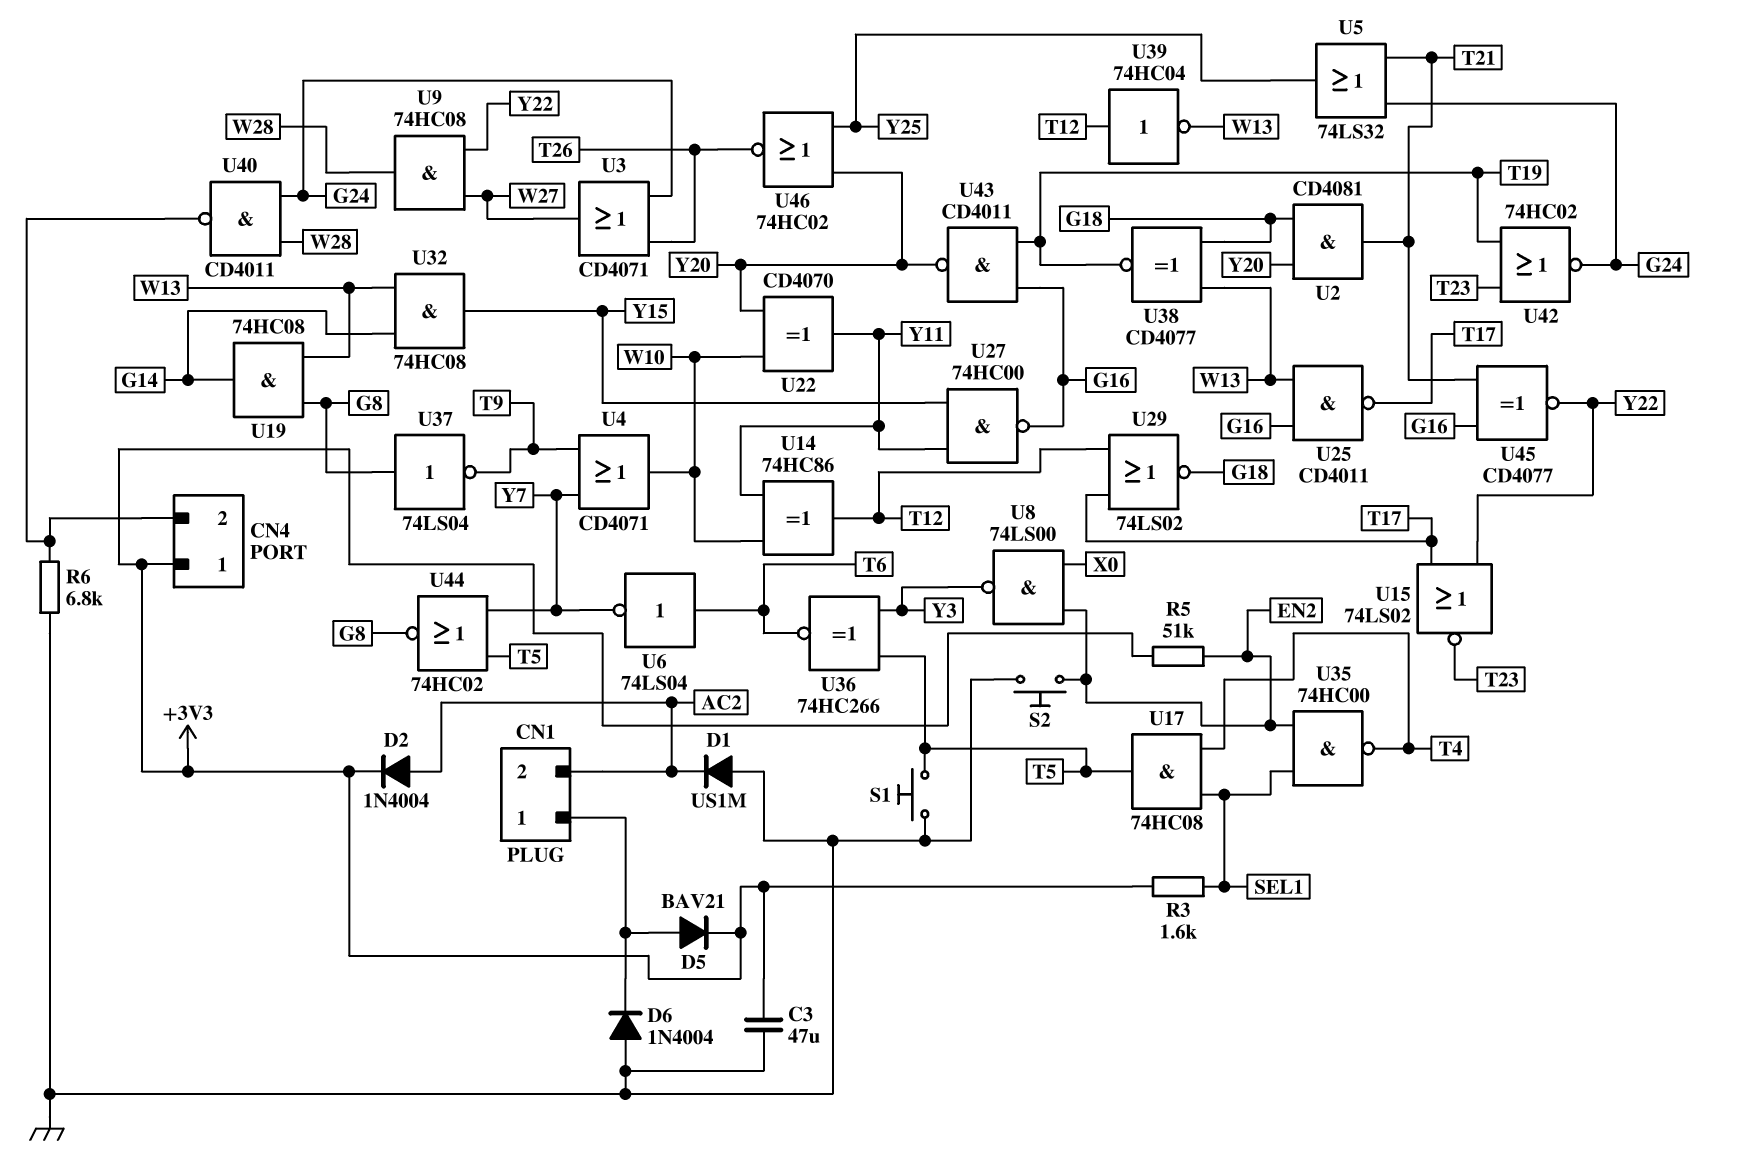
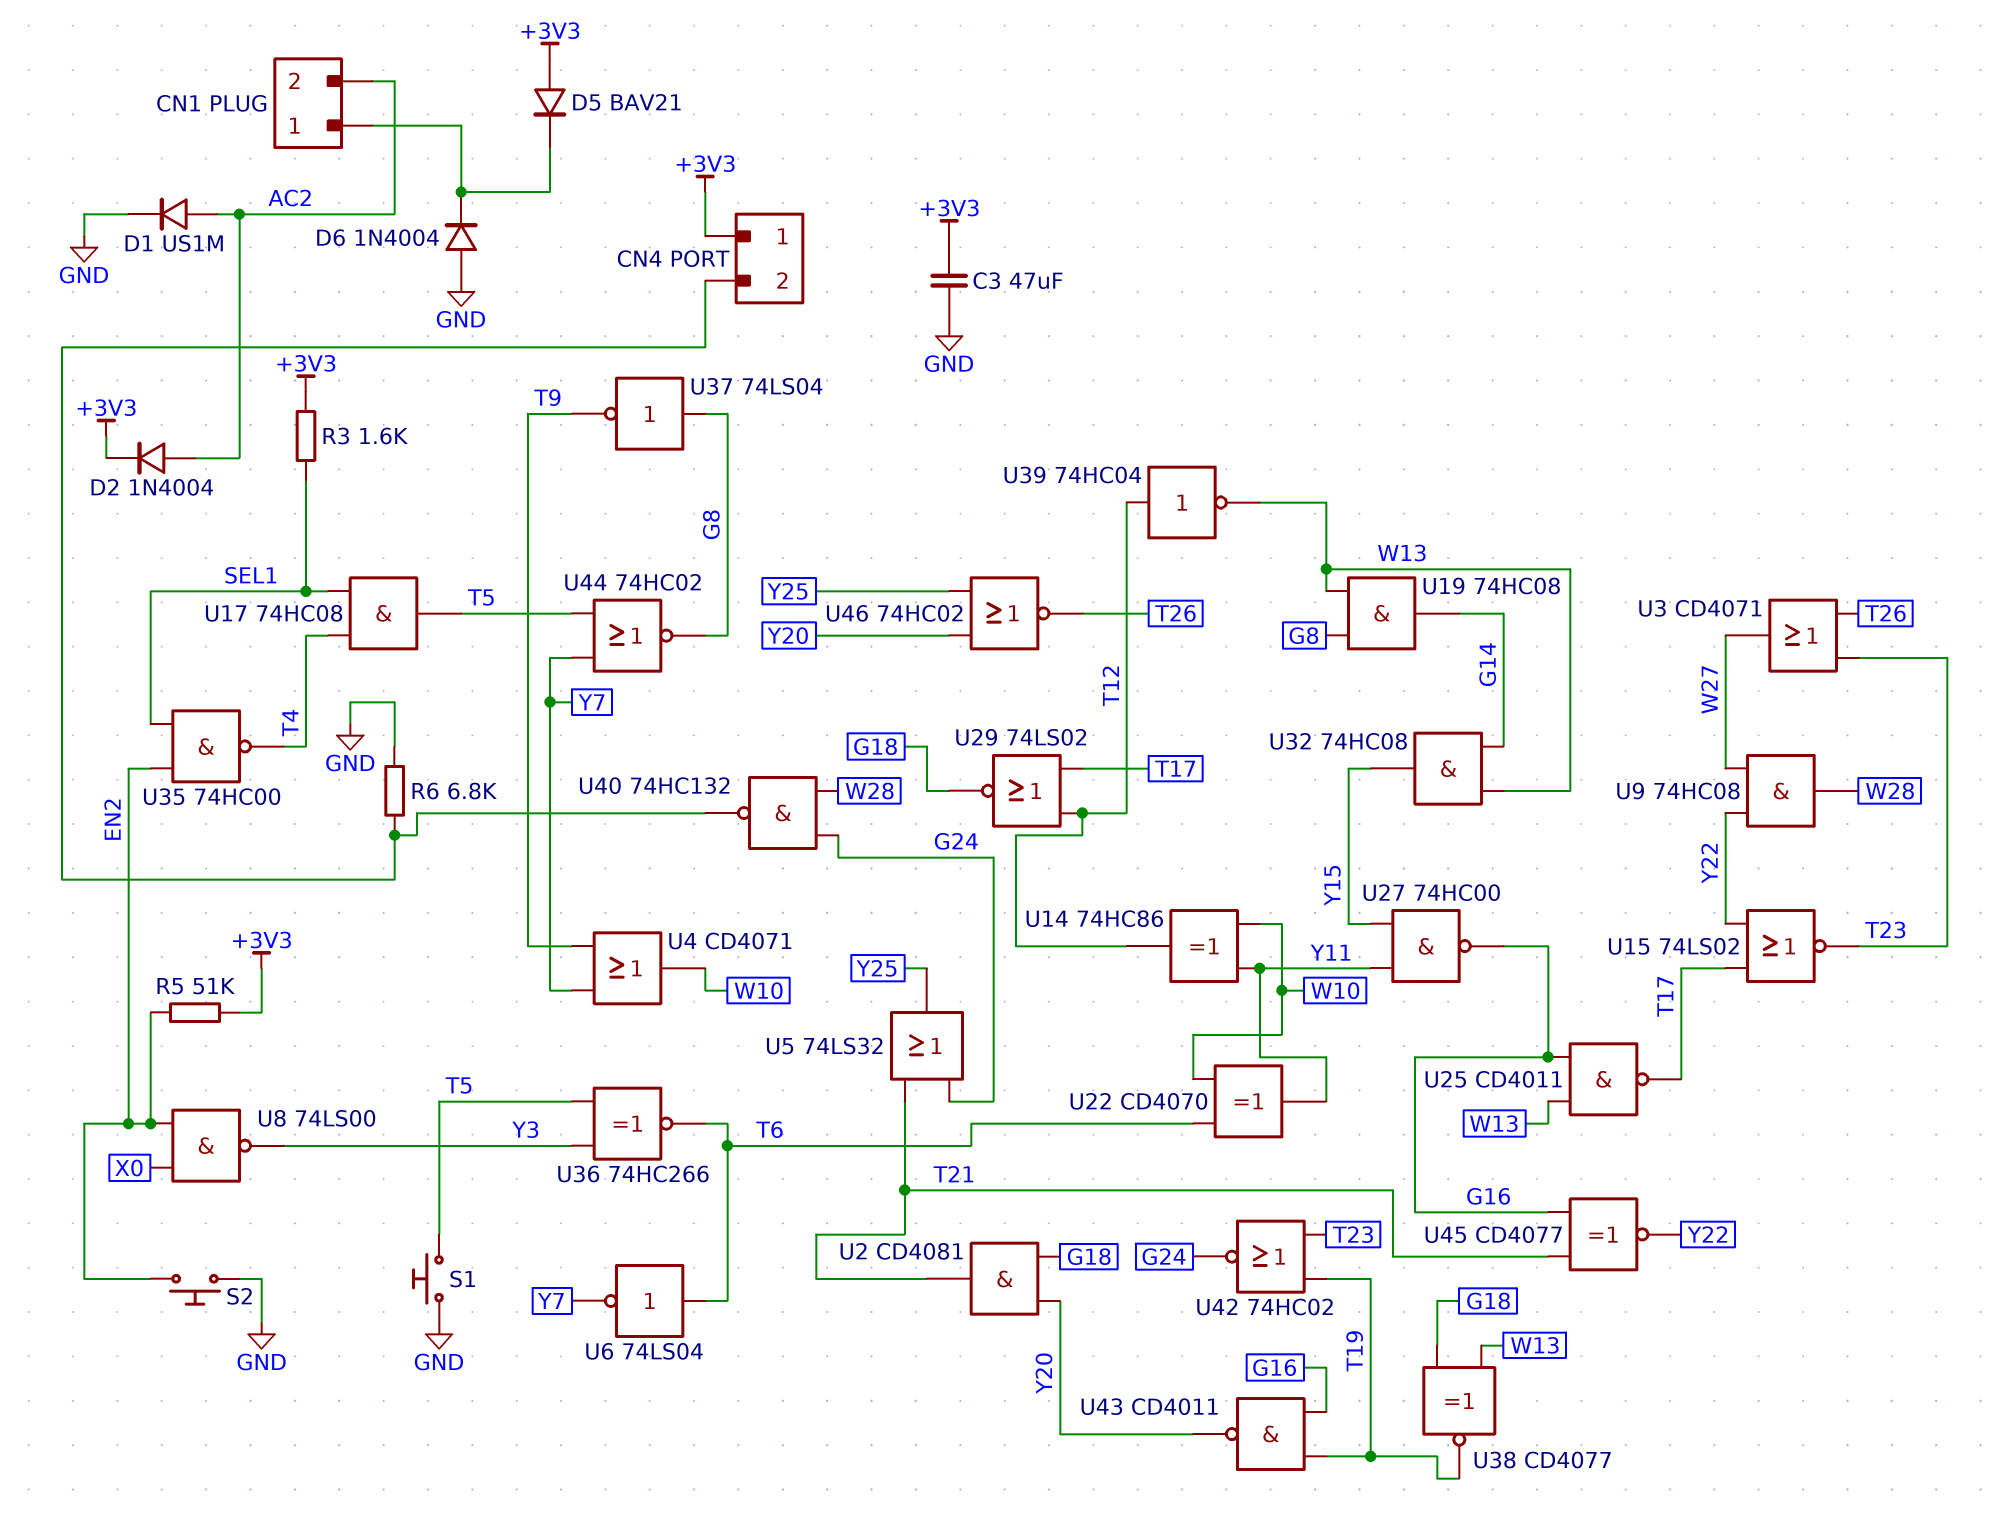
D1: diode US1M (A GND, K AC2) -> diode US1M (A AC2, K GND)
D5: diode BAV21 (A CN1/1, K +3V3) -> diode BAV21 (A +3V3, K CN1/1)
U3: OR CD4071 (in G24, in T26, out W27) -> OR CD4071 (in T23, in T26, out W27)
U22: XOR CD4070 (in W10, in Y20, out Y11) -> XOR CD4070 (in T6, in W10, out Y11)
U40: NAND CD4011 (in G24, in W28, out CN4/2) -> NAND 74HC132 (in G24, in W28, out CN4/2)

